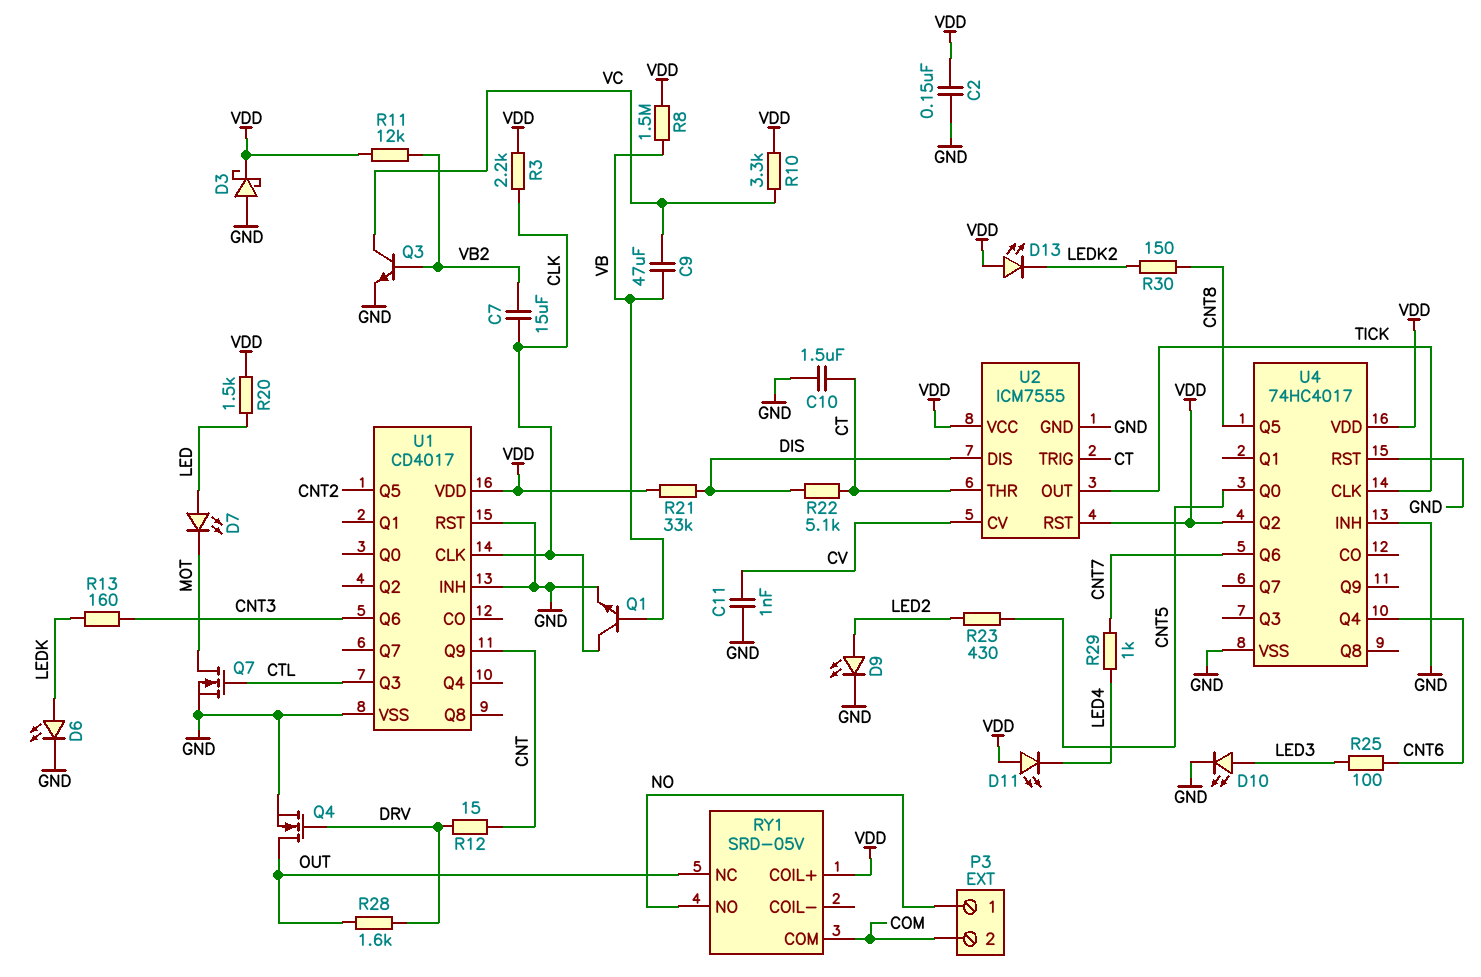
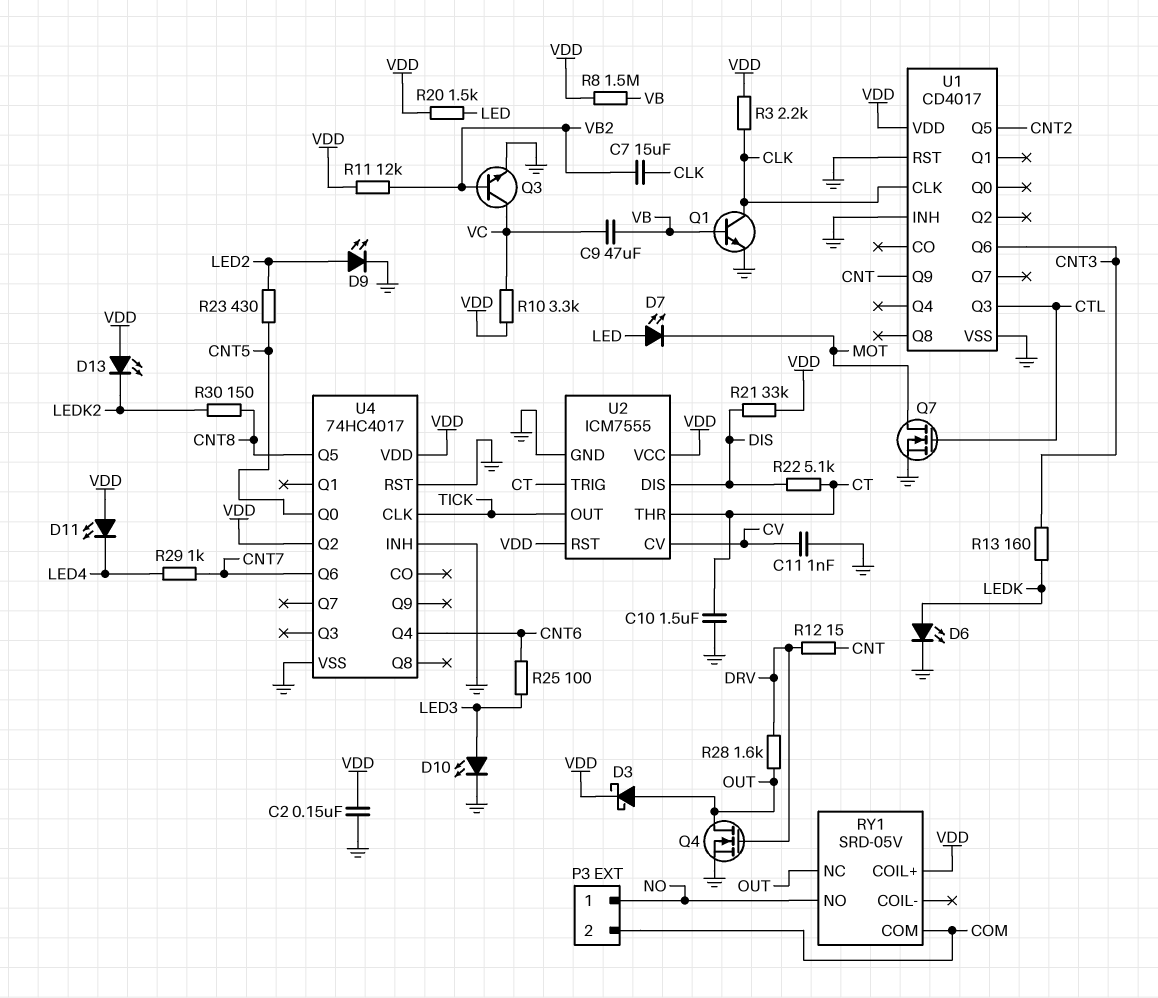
D3: schottky (A GND, K VDD) -> schottky (A OUT, K VDD)

